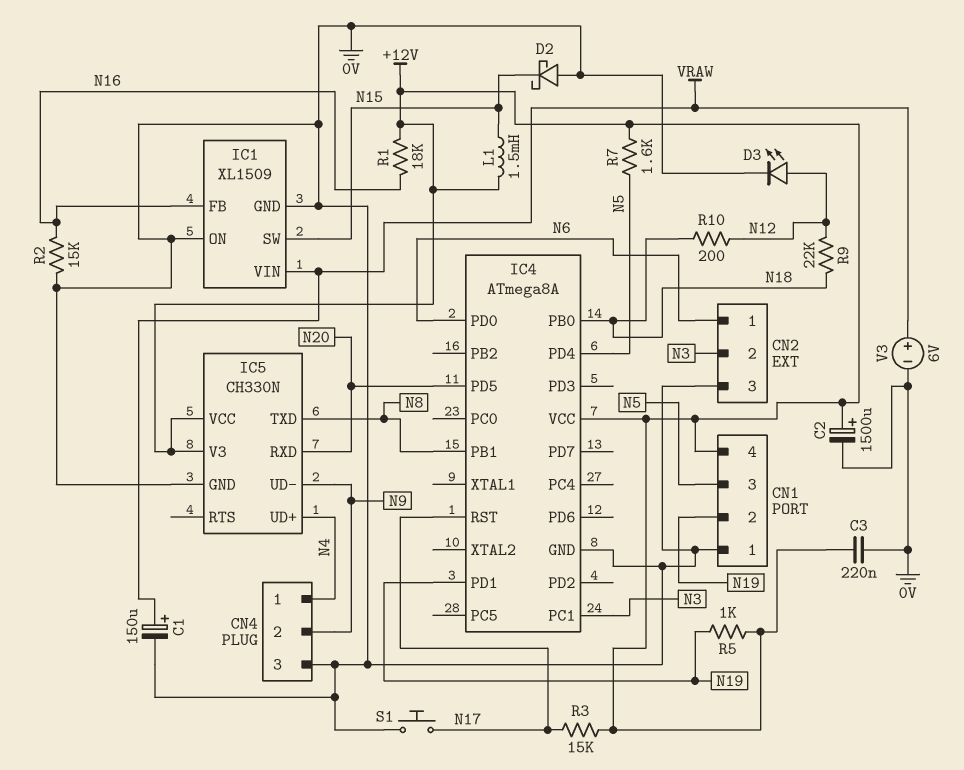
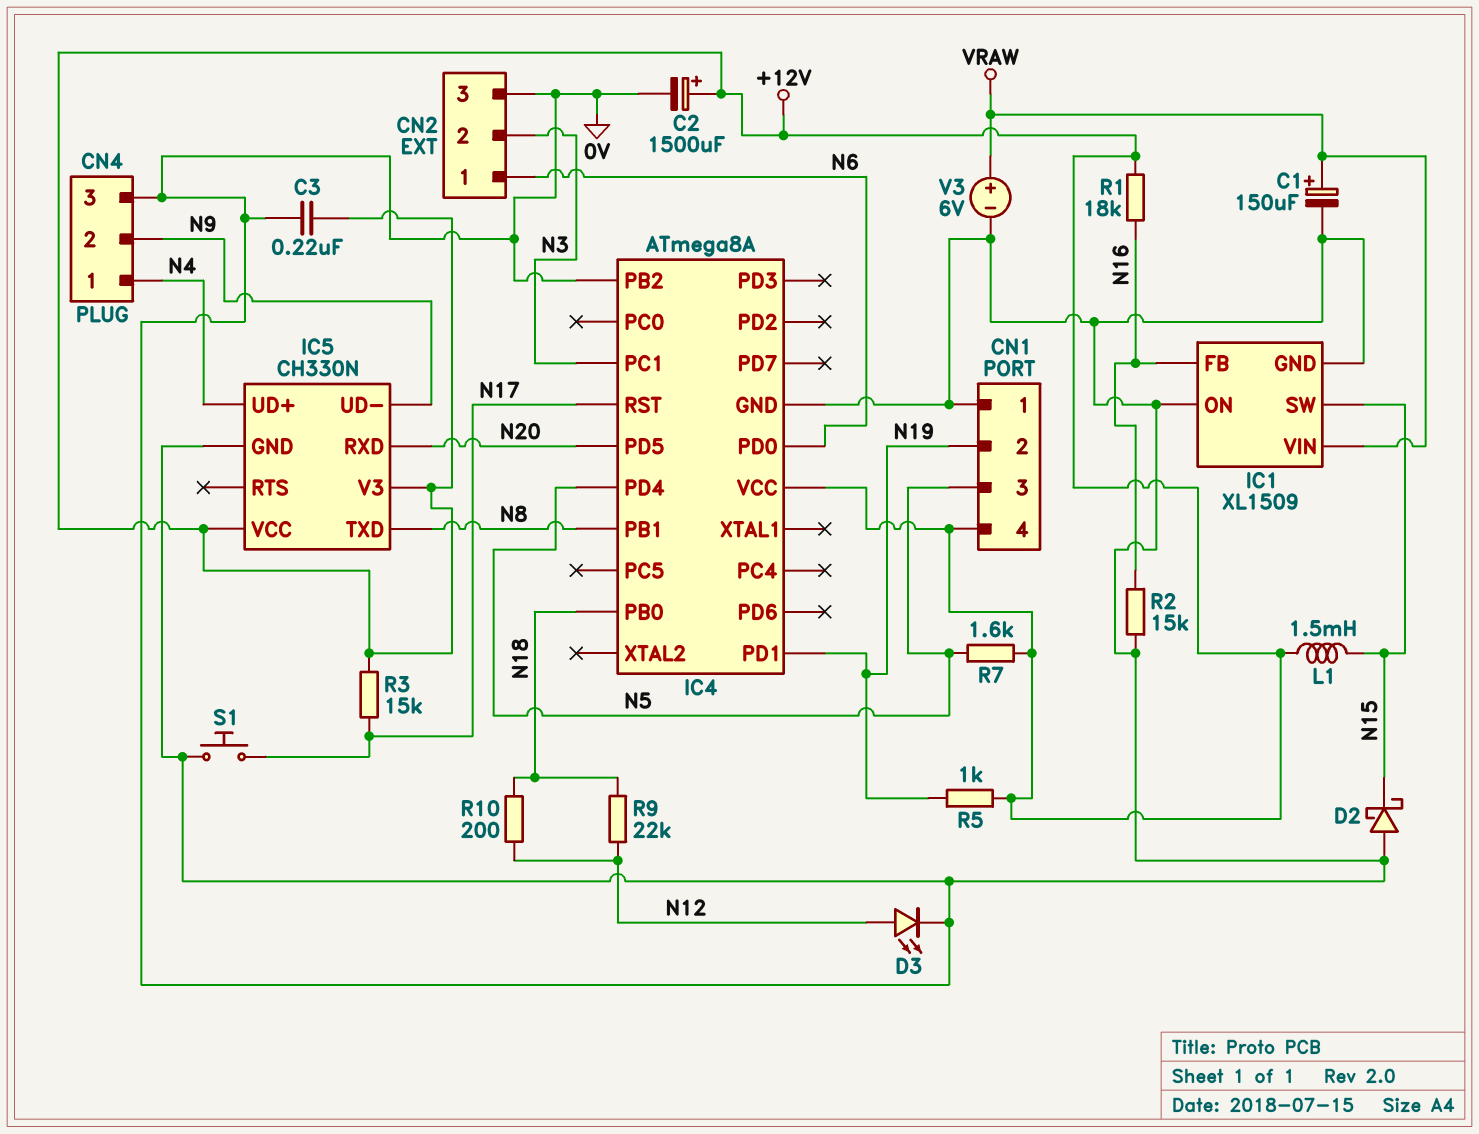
IC4 pin PB2: none -> 0V

